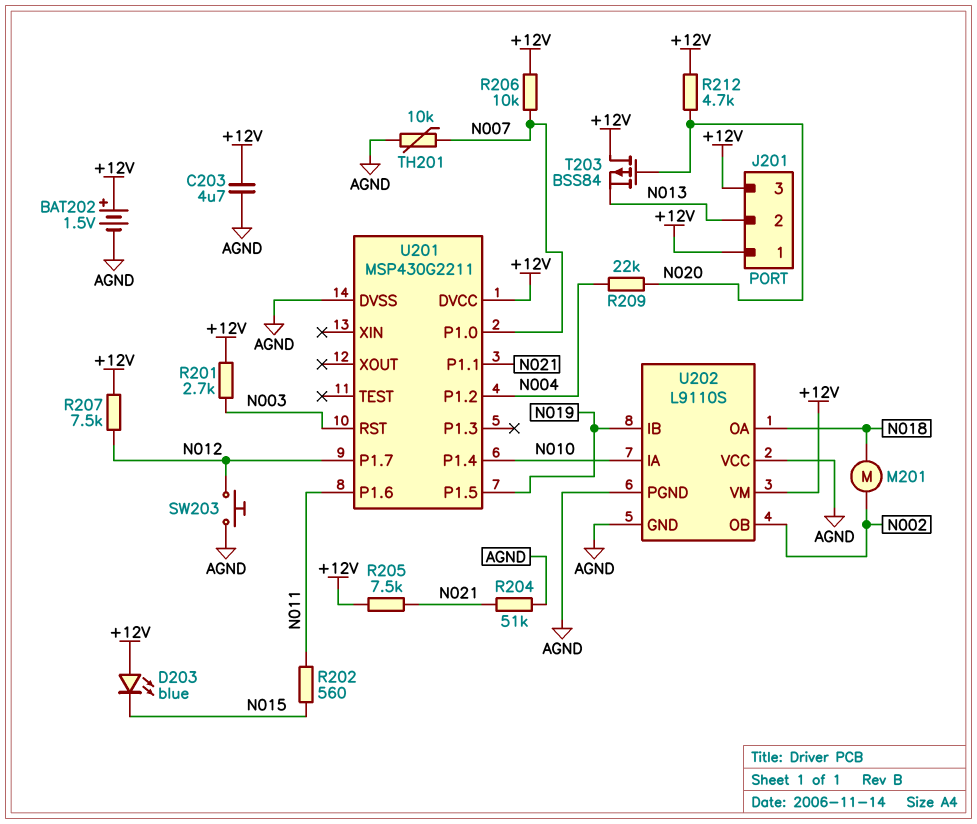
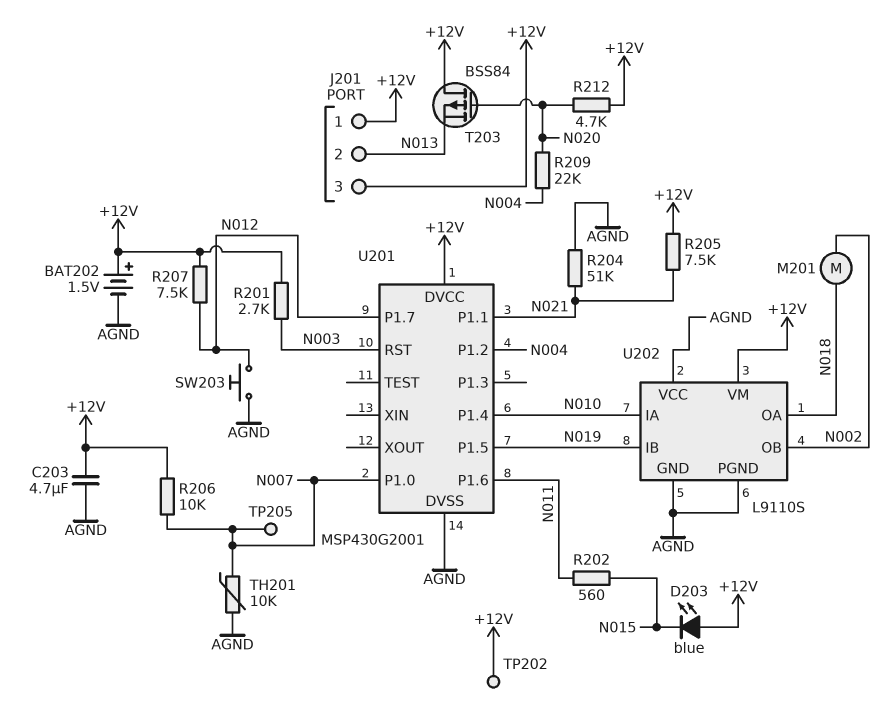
TP202: none -> test point (+12V)
TP205: none -> test point (N007)
U201: MSP430G2211 -> MSP430G2001

